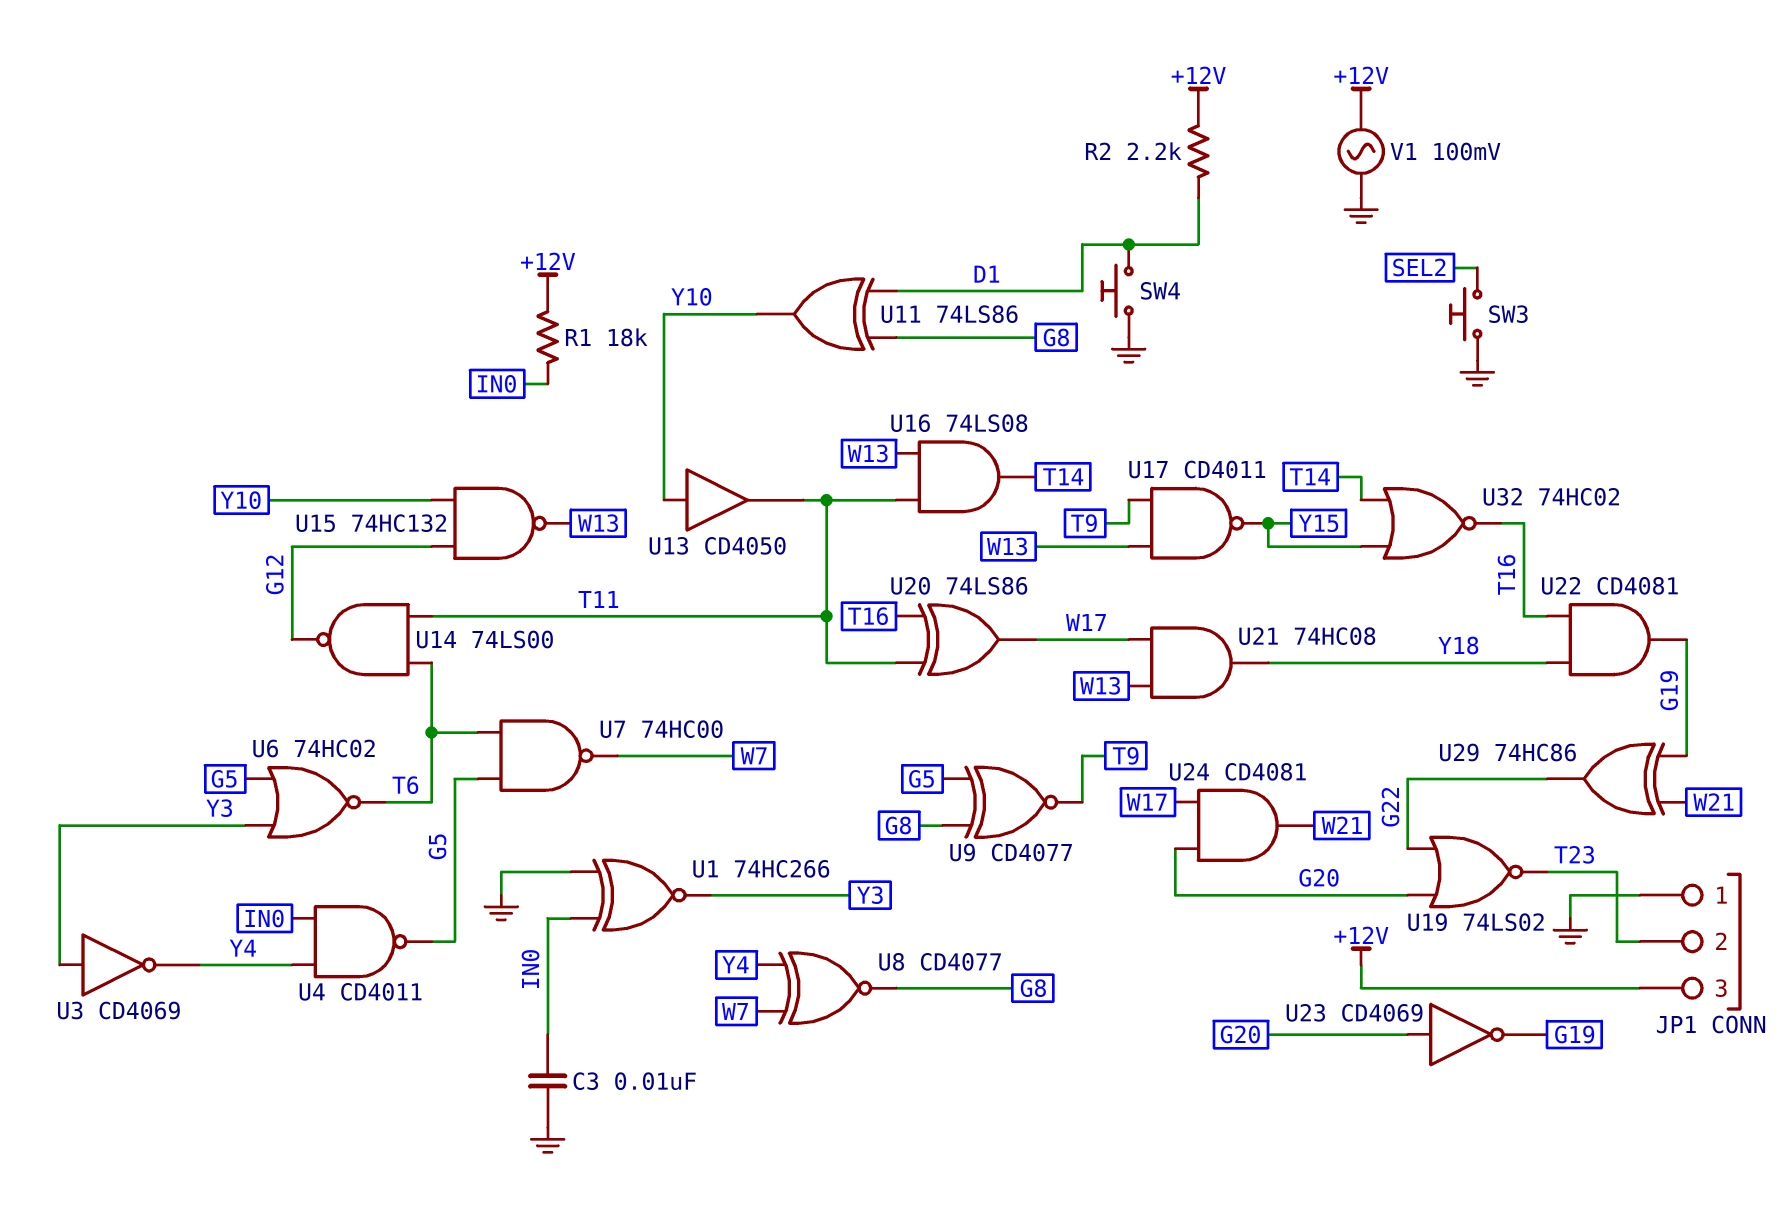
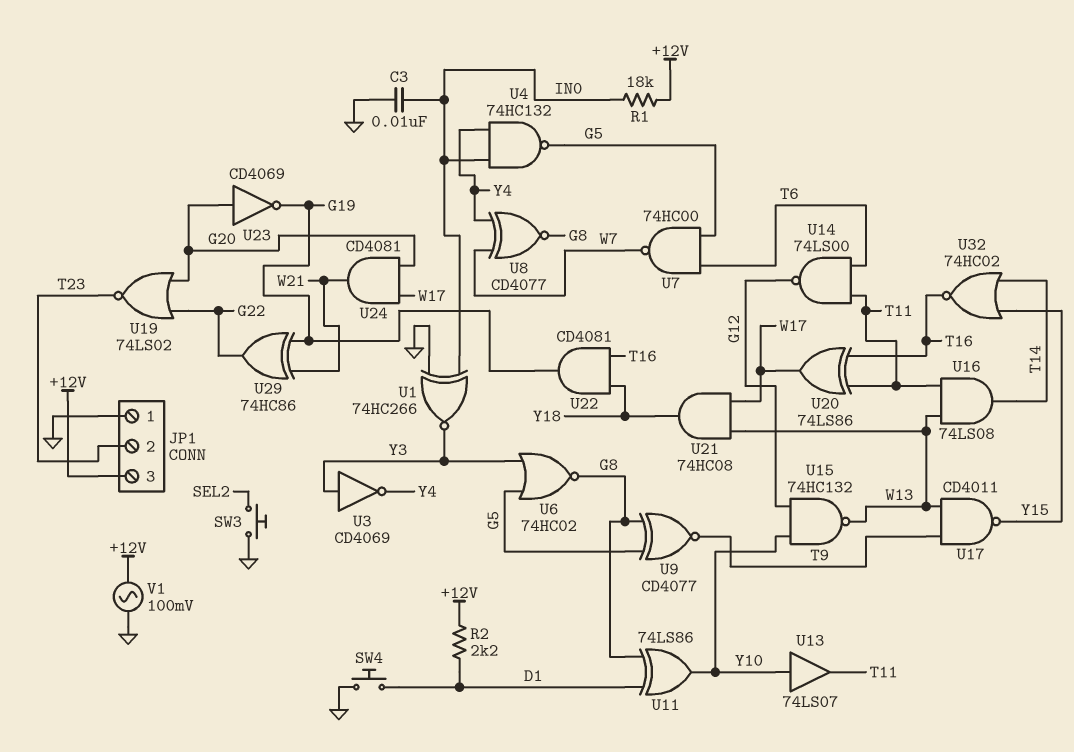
U4: NAND CD4011 (in IN0, in Y4, out G5) -> NAND 74HC132 (in IN0, in Y4, out G5)
U6: NOR 74HC02 (in G5, in Y3, out T6) -> NOR 74HC02 (in G5, in Y3, out G8)
U13: buffer CD4050 (in Y10, out T11) -> buffer 74LS07 (in Y10, out T11)

